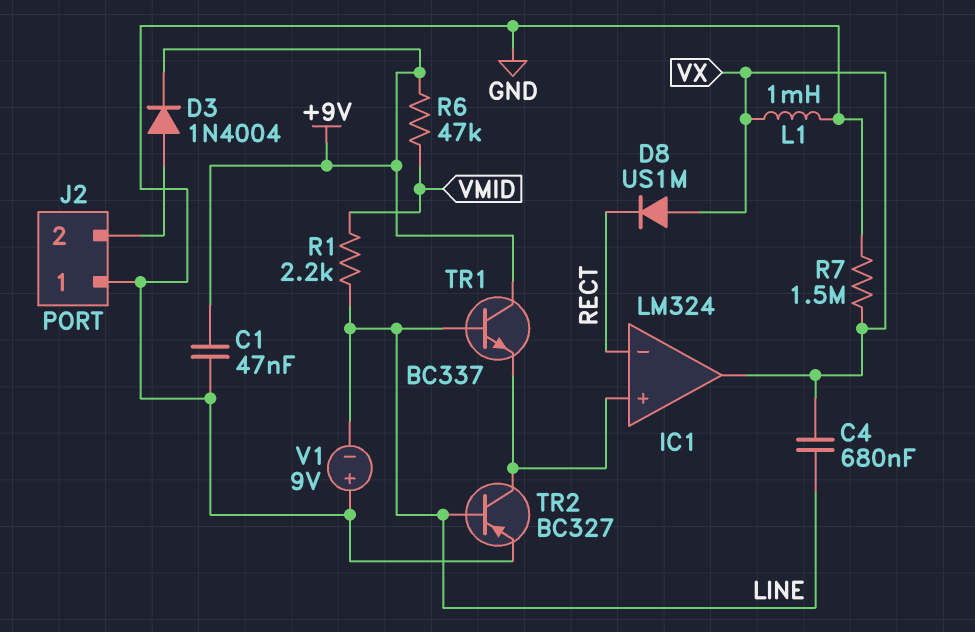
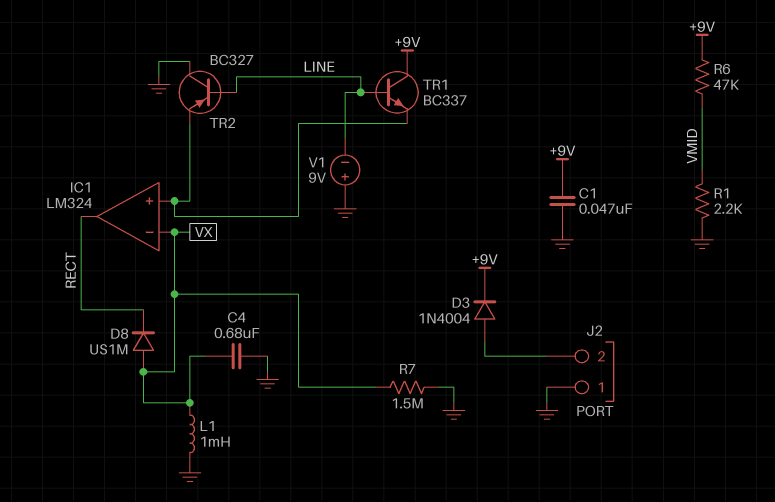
C4: 680nF (LINE, VX) -> 680nF (GND, VX)
IC1 pin in-: RECT -> VX
IC1 pin out: VX -> RECT
R1: 2.2k (LINE, VMID) -> 2.2k (GND, VMID)
TR2: PNP BC327 (B LINE, C IC1/in+, E GND) -> PNP BC327 (B LINE, C GND, E IC1/in+)

